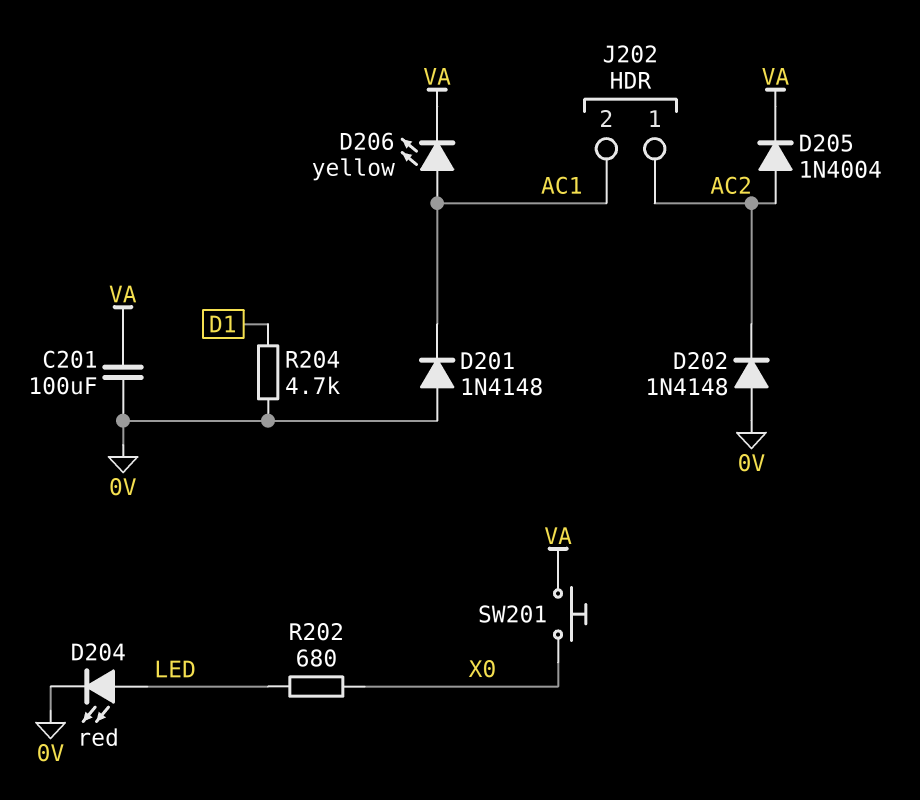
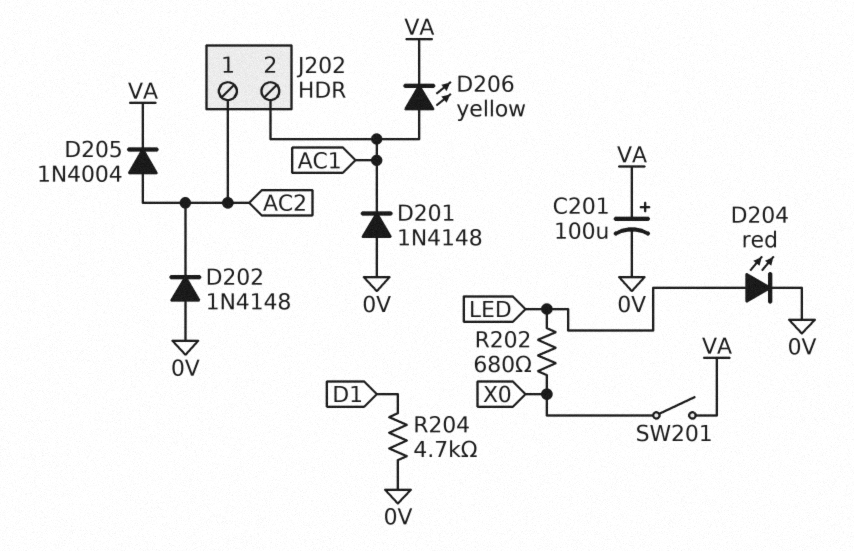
C201: 100uF (0V, VA) -> 100uF (plus VA, minus 0V)
SW201: button (VA, X0) -> switch (VA, X0)

